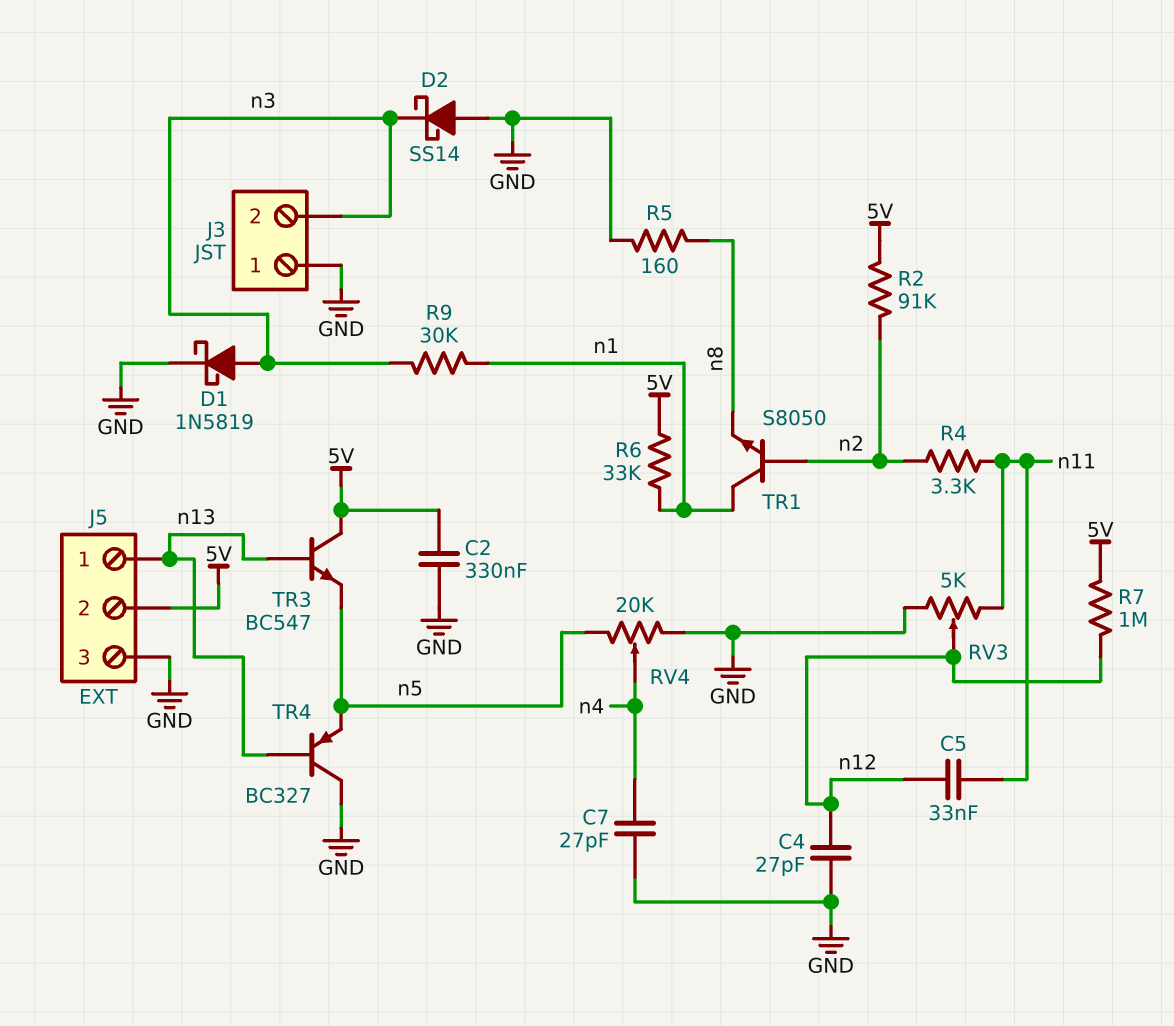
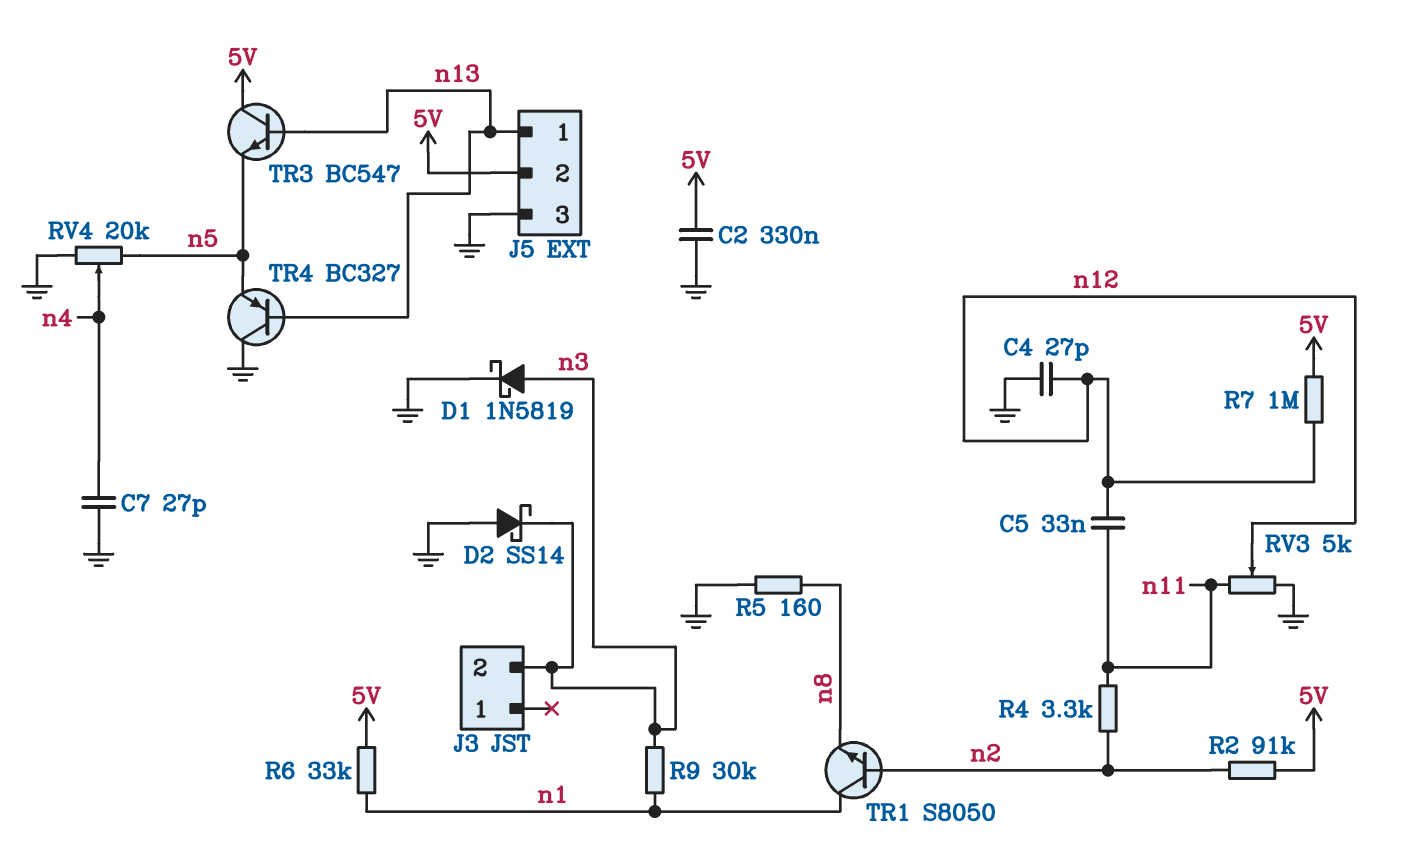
J3 pin 1: GND -> none

